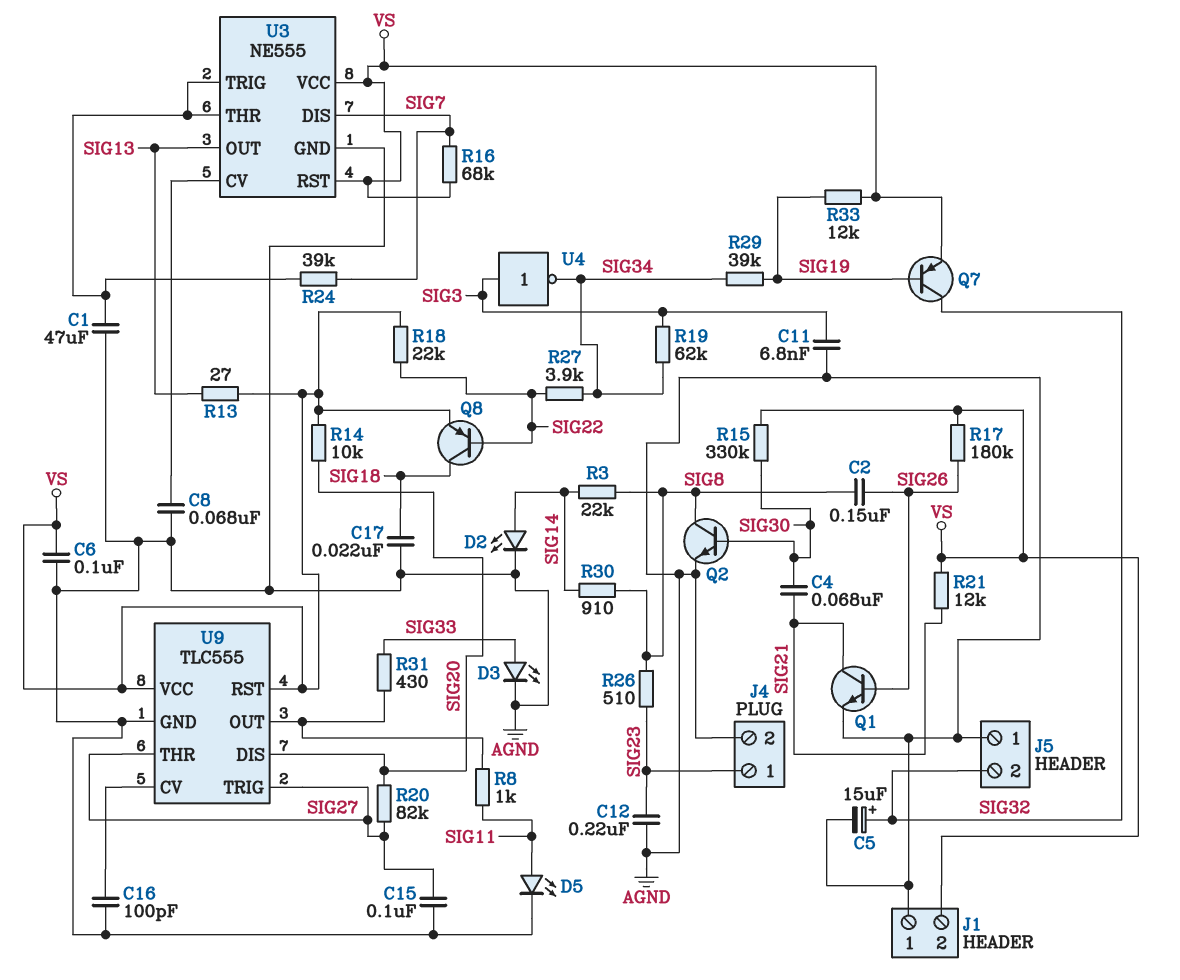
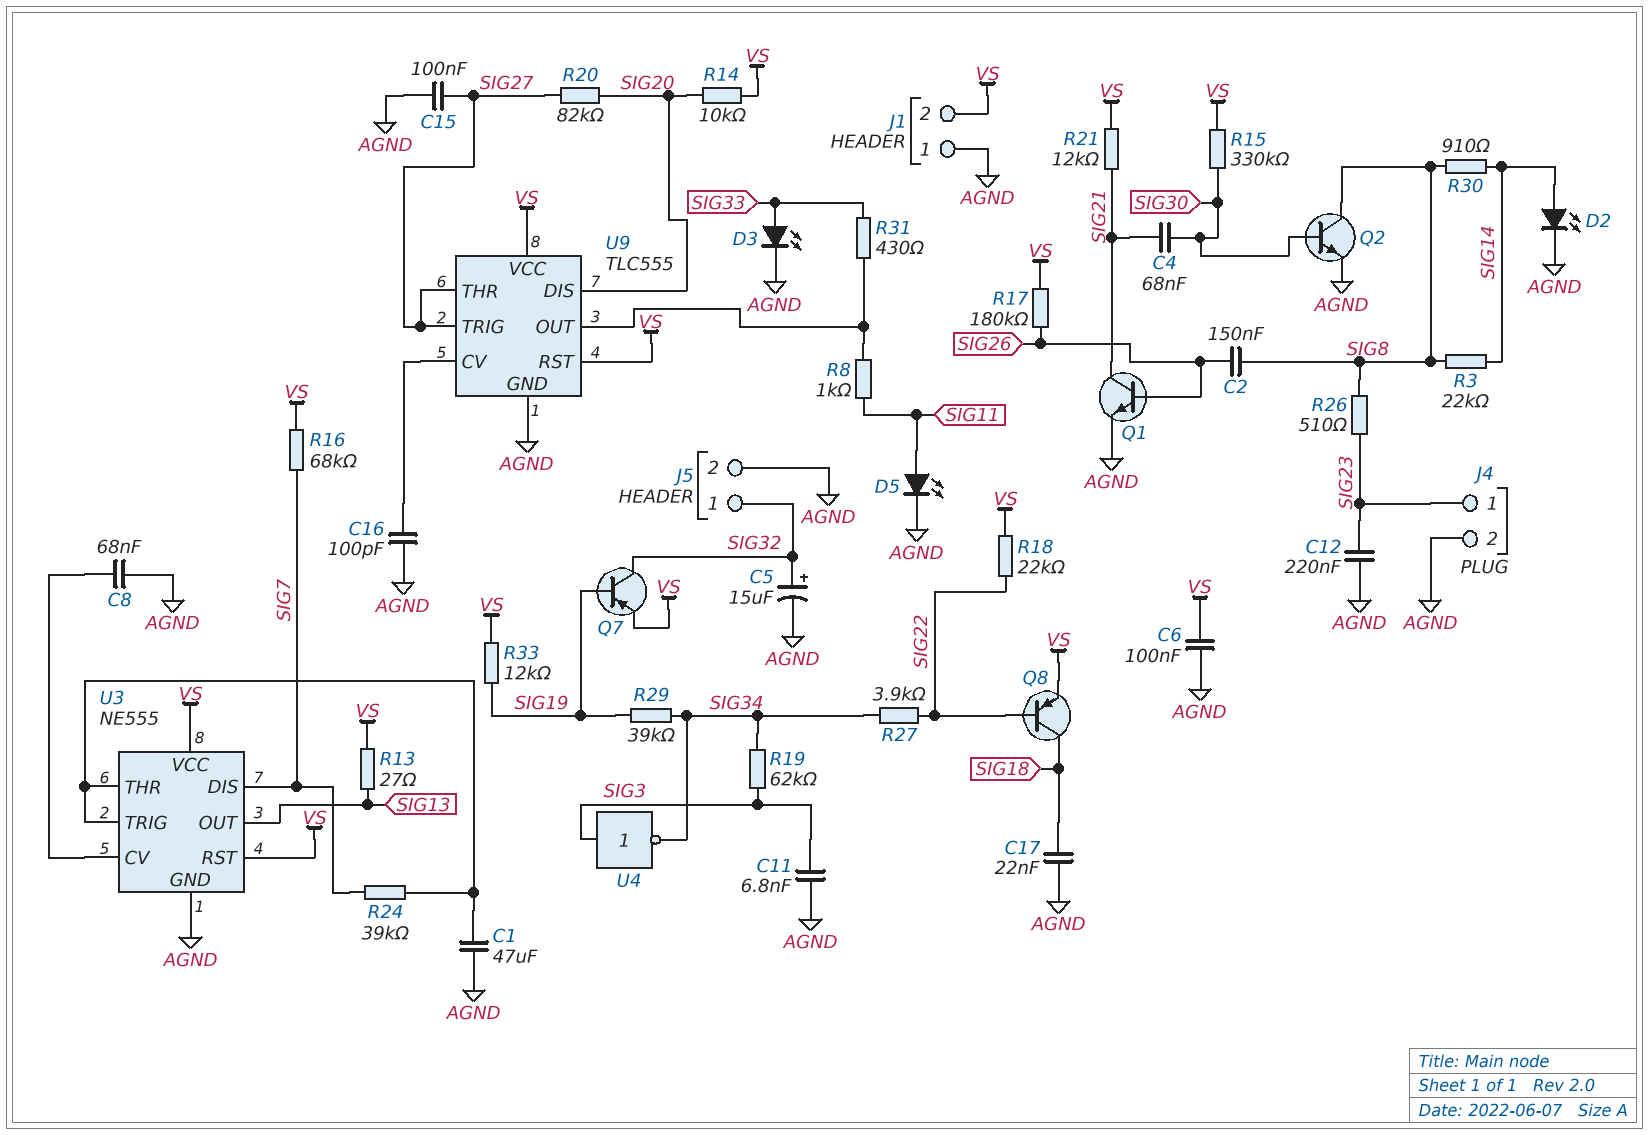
J5 pin 1: AGND -> SIG32
J5 pin 2: SIG32 -> AGND

